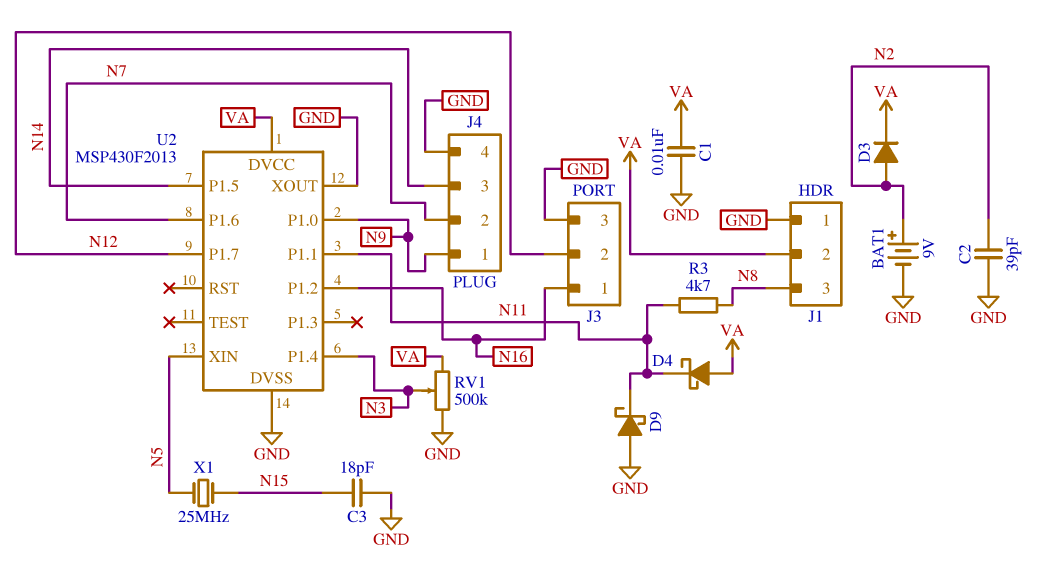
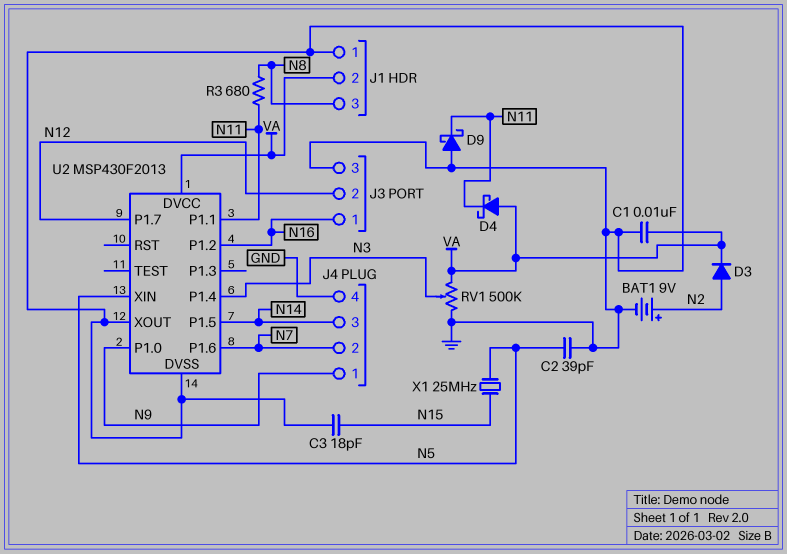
C2: 39pF (GND, N2) -> 39pF (GND, N5)
R3: 4.7k (N8, N11) -> 680 (N8, N11)

